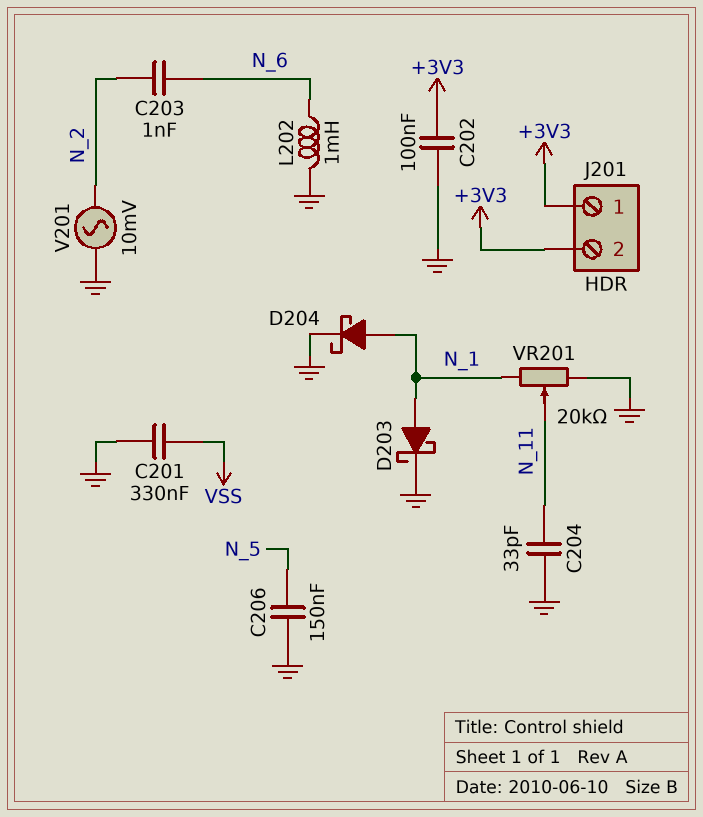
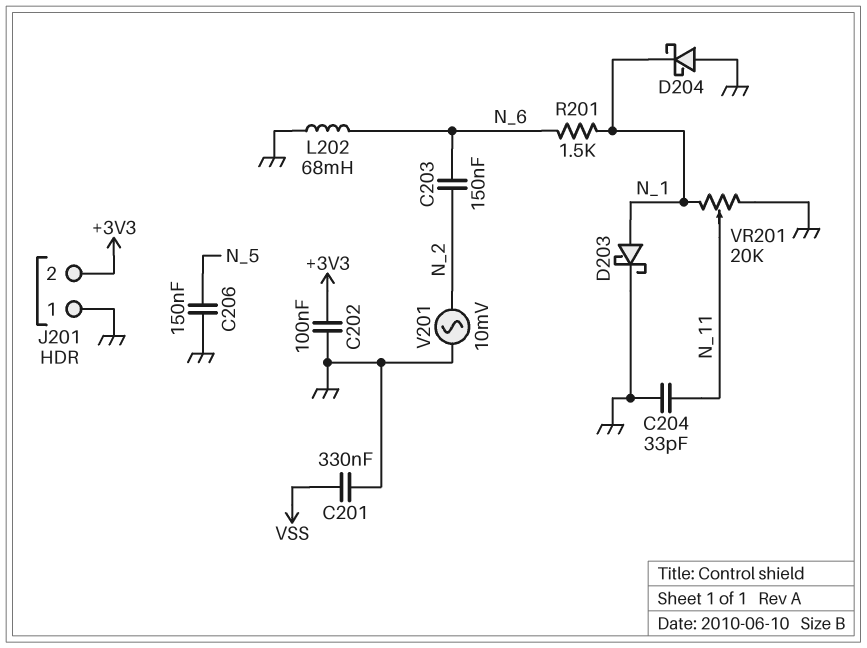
C203: 1nF (N_2, N_6) -> 150nF (N_2, N_6)
D204: schottky (A N_1, K GND) -> schottky (A GND, K N_1)
J201 pin 1: +3V3 -> GND
L202: 1mH (GND, N_6) -> 68mH (GND, N_6)
R201: none -> 1.5k (N_1, N_6)

